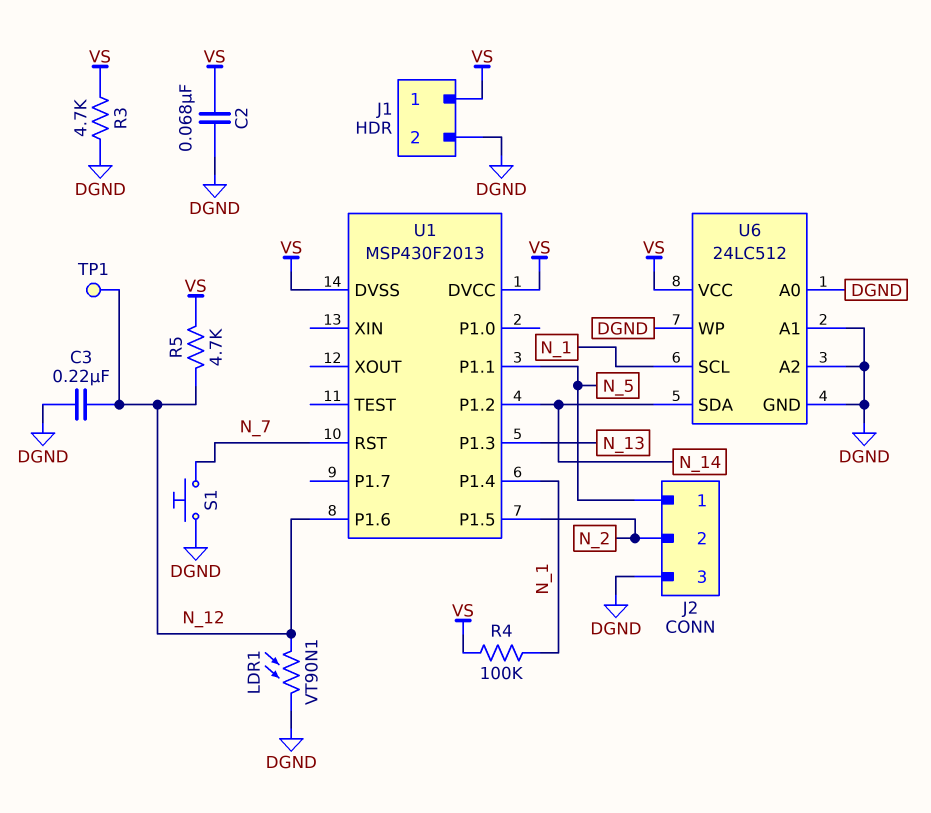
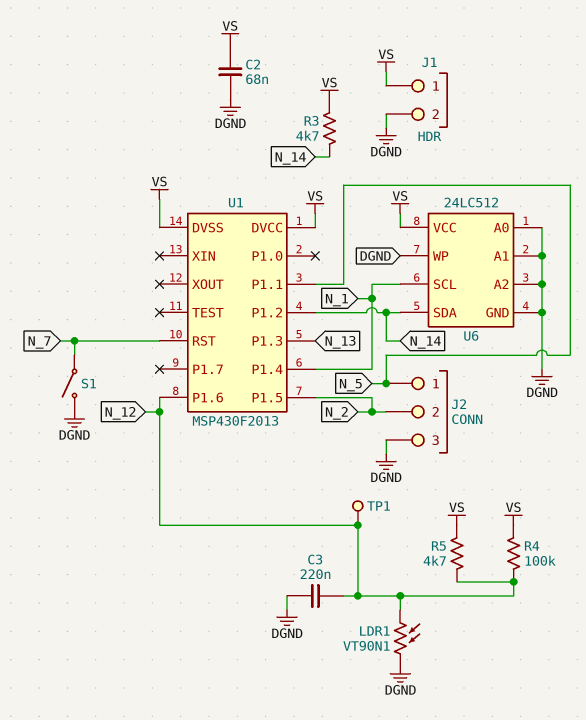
R3: 4.7k (DGND, VS) -> 4.7k (N_14, VS)
R4: 100k (N_1, VS) -> 100k (N_12, VS)
S1: button (DGND, N_7) -> switch (DGND, N_7)

